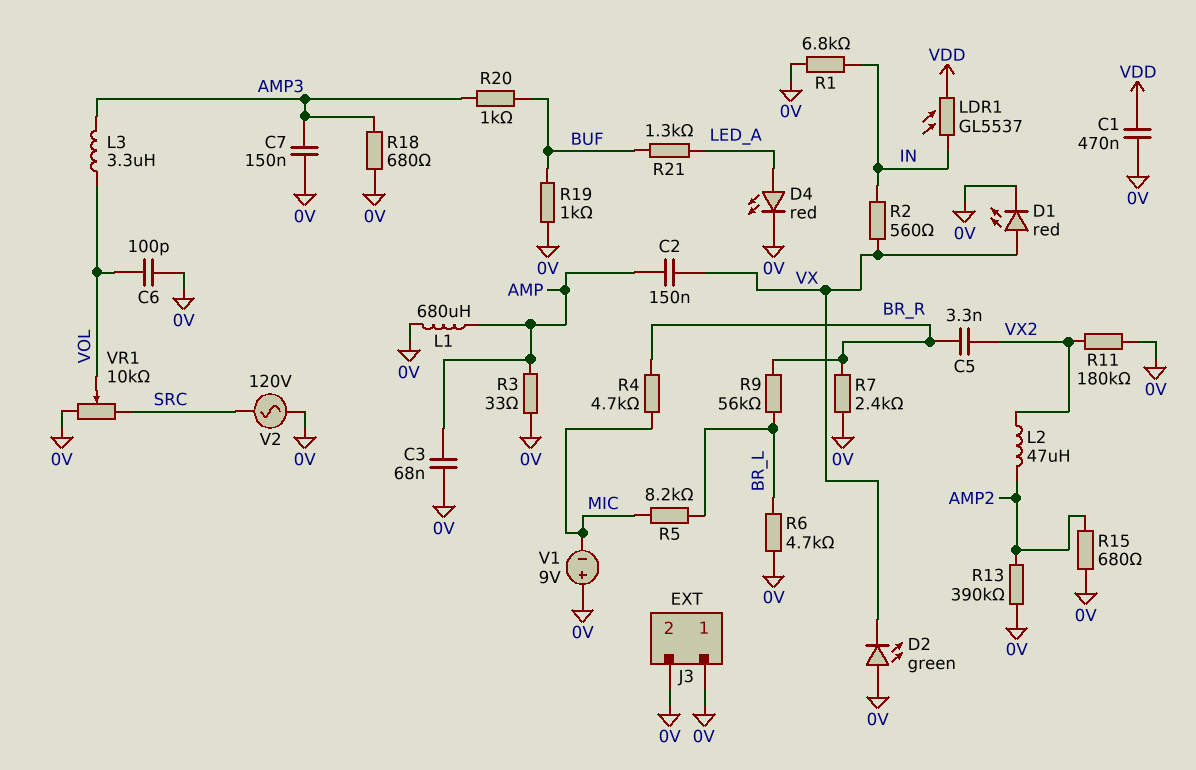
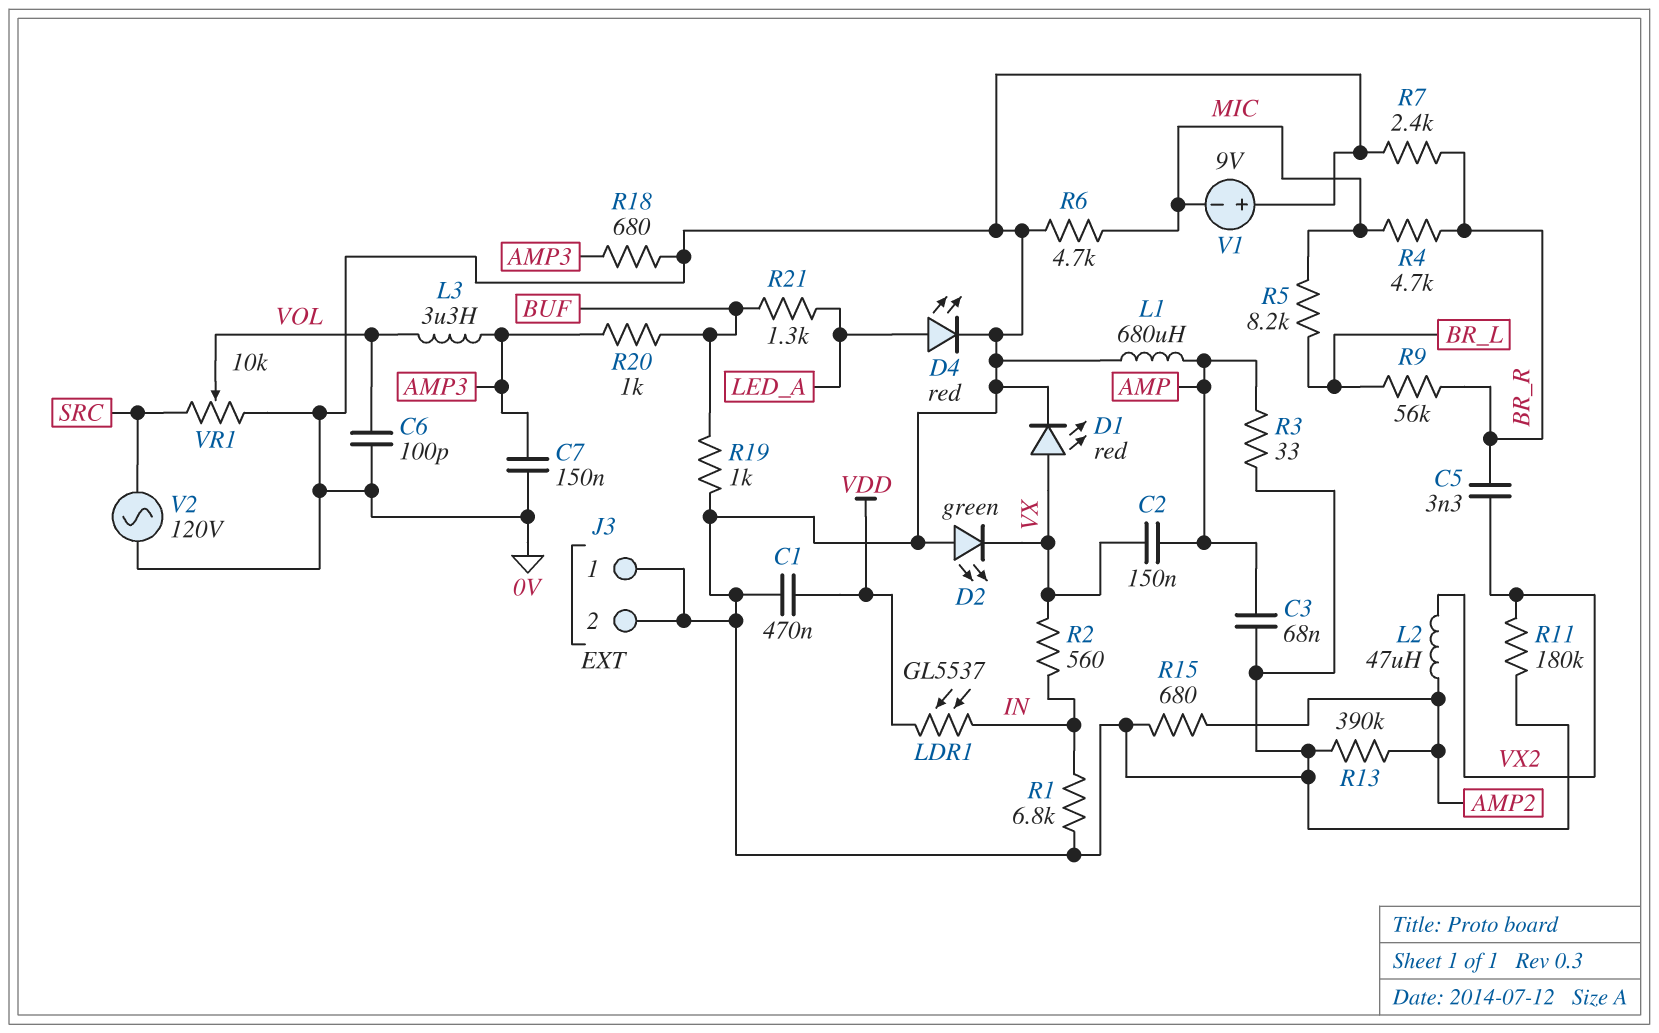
R6: 4.7k (0V, BR_L) -> 4.7k (0V, MIC)

